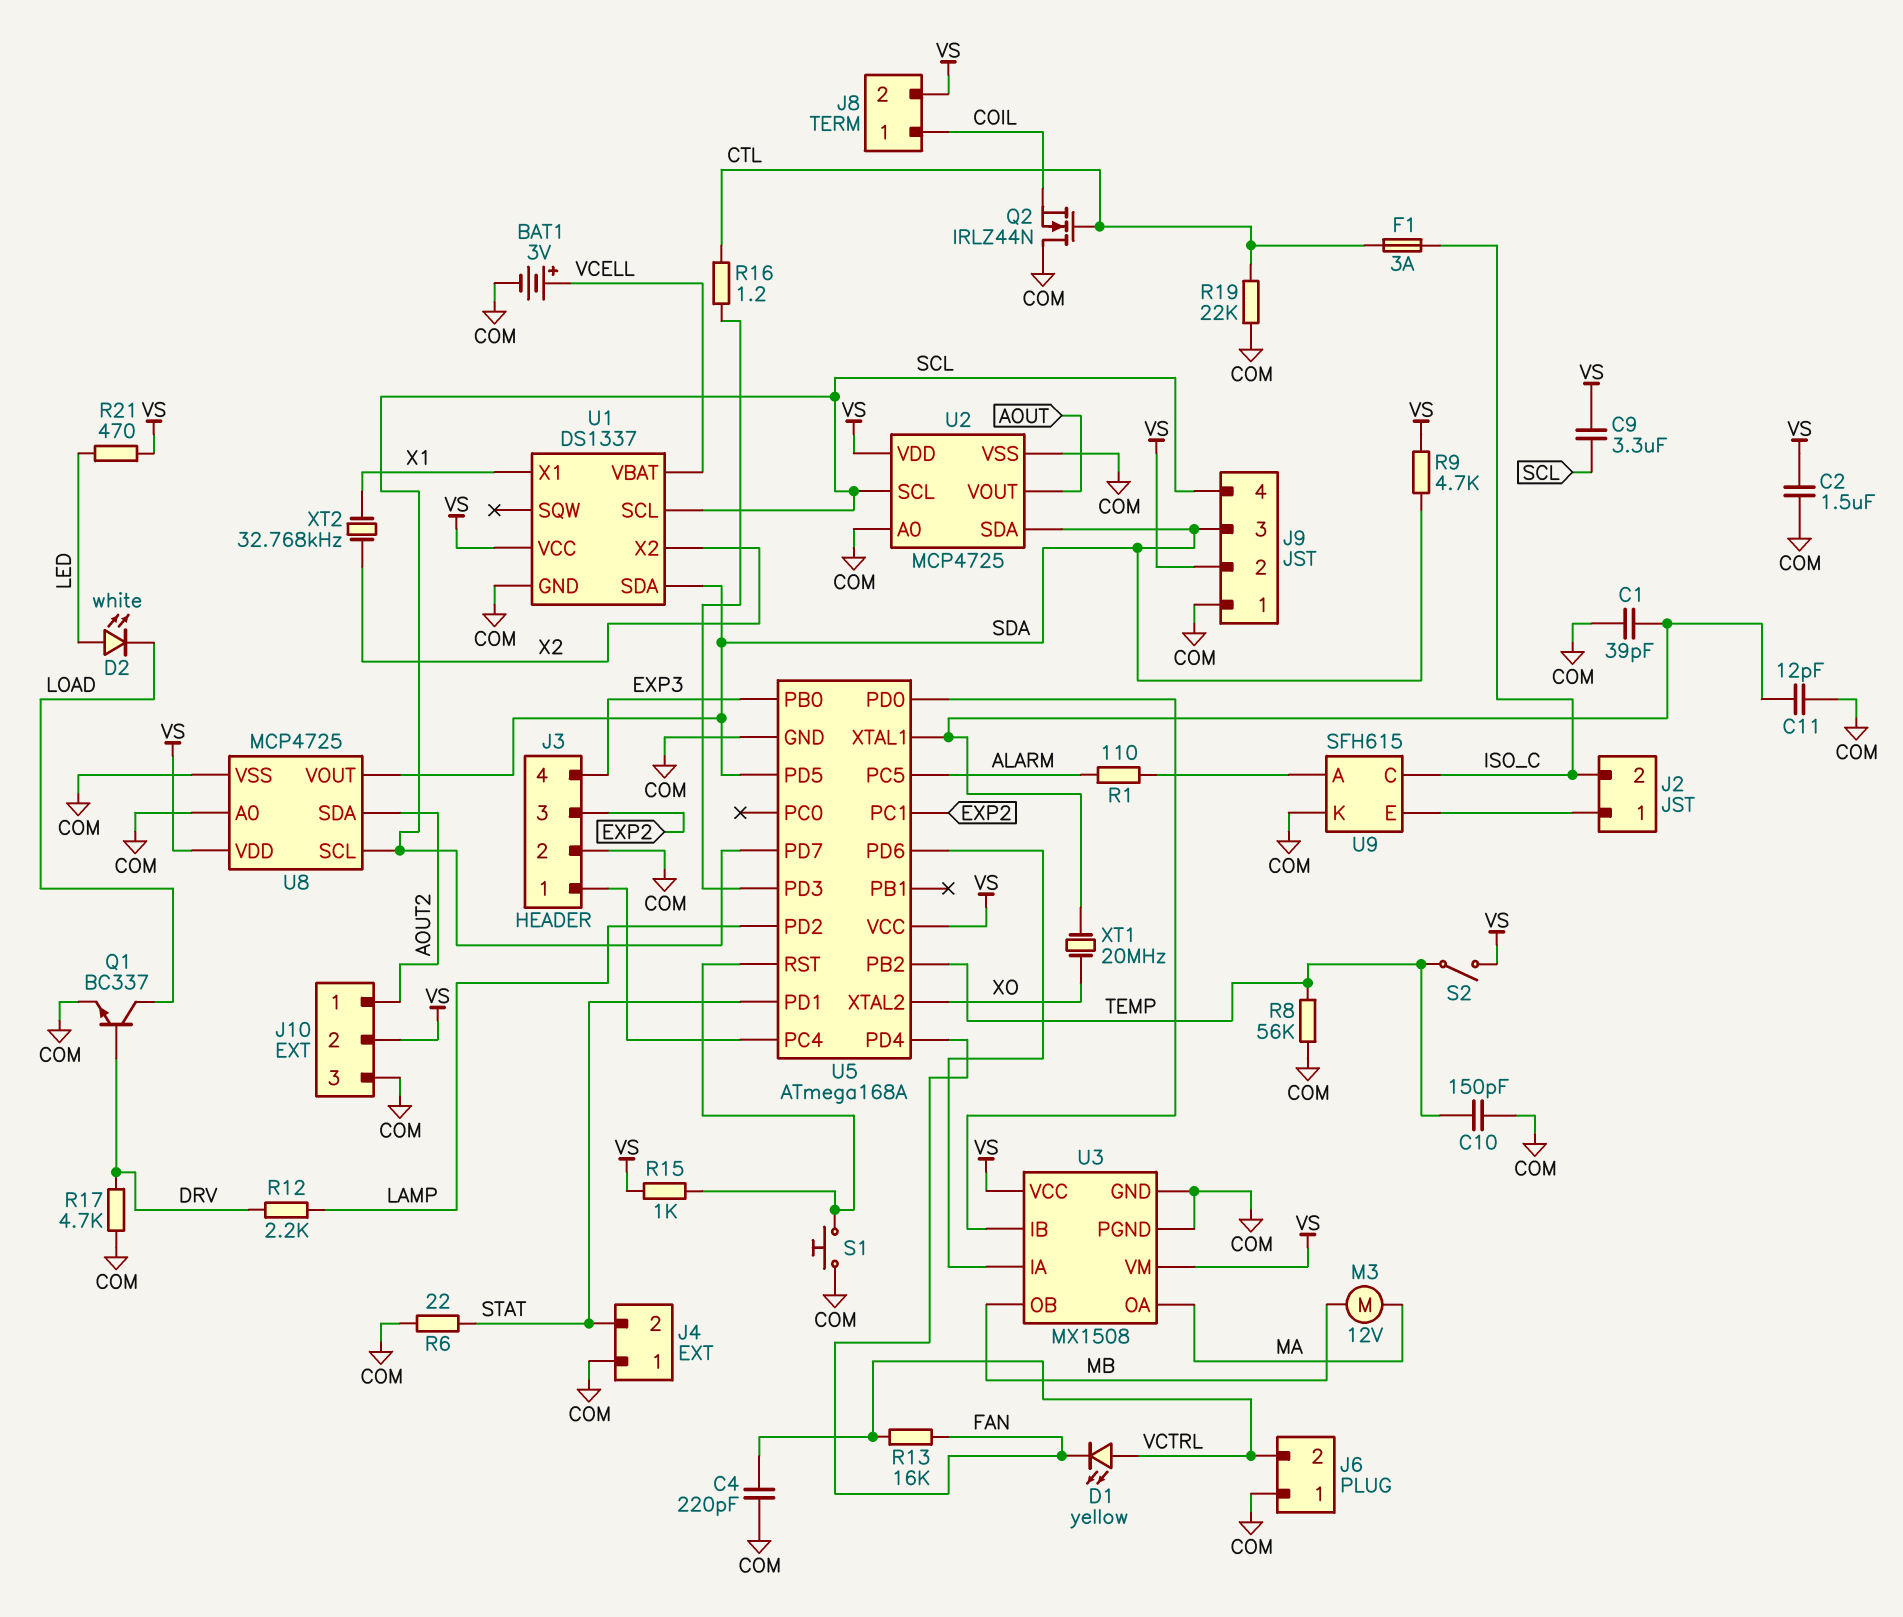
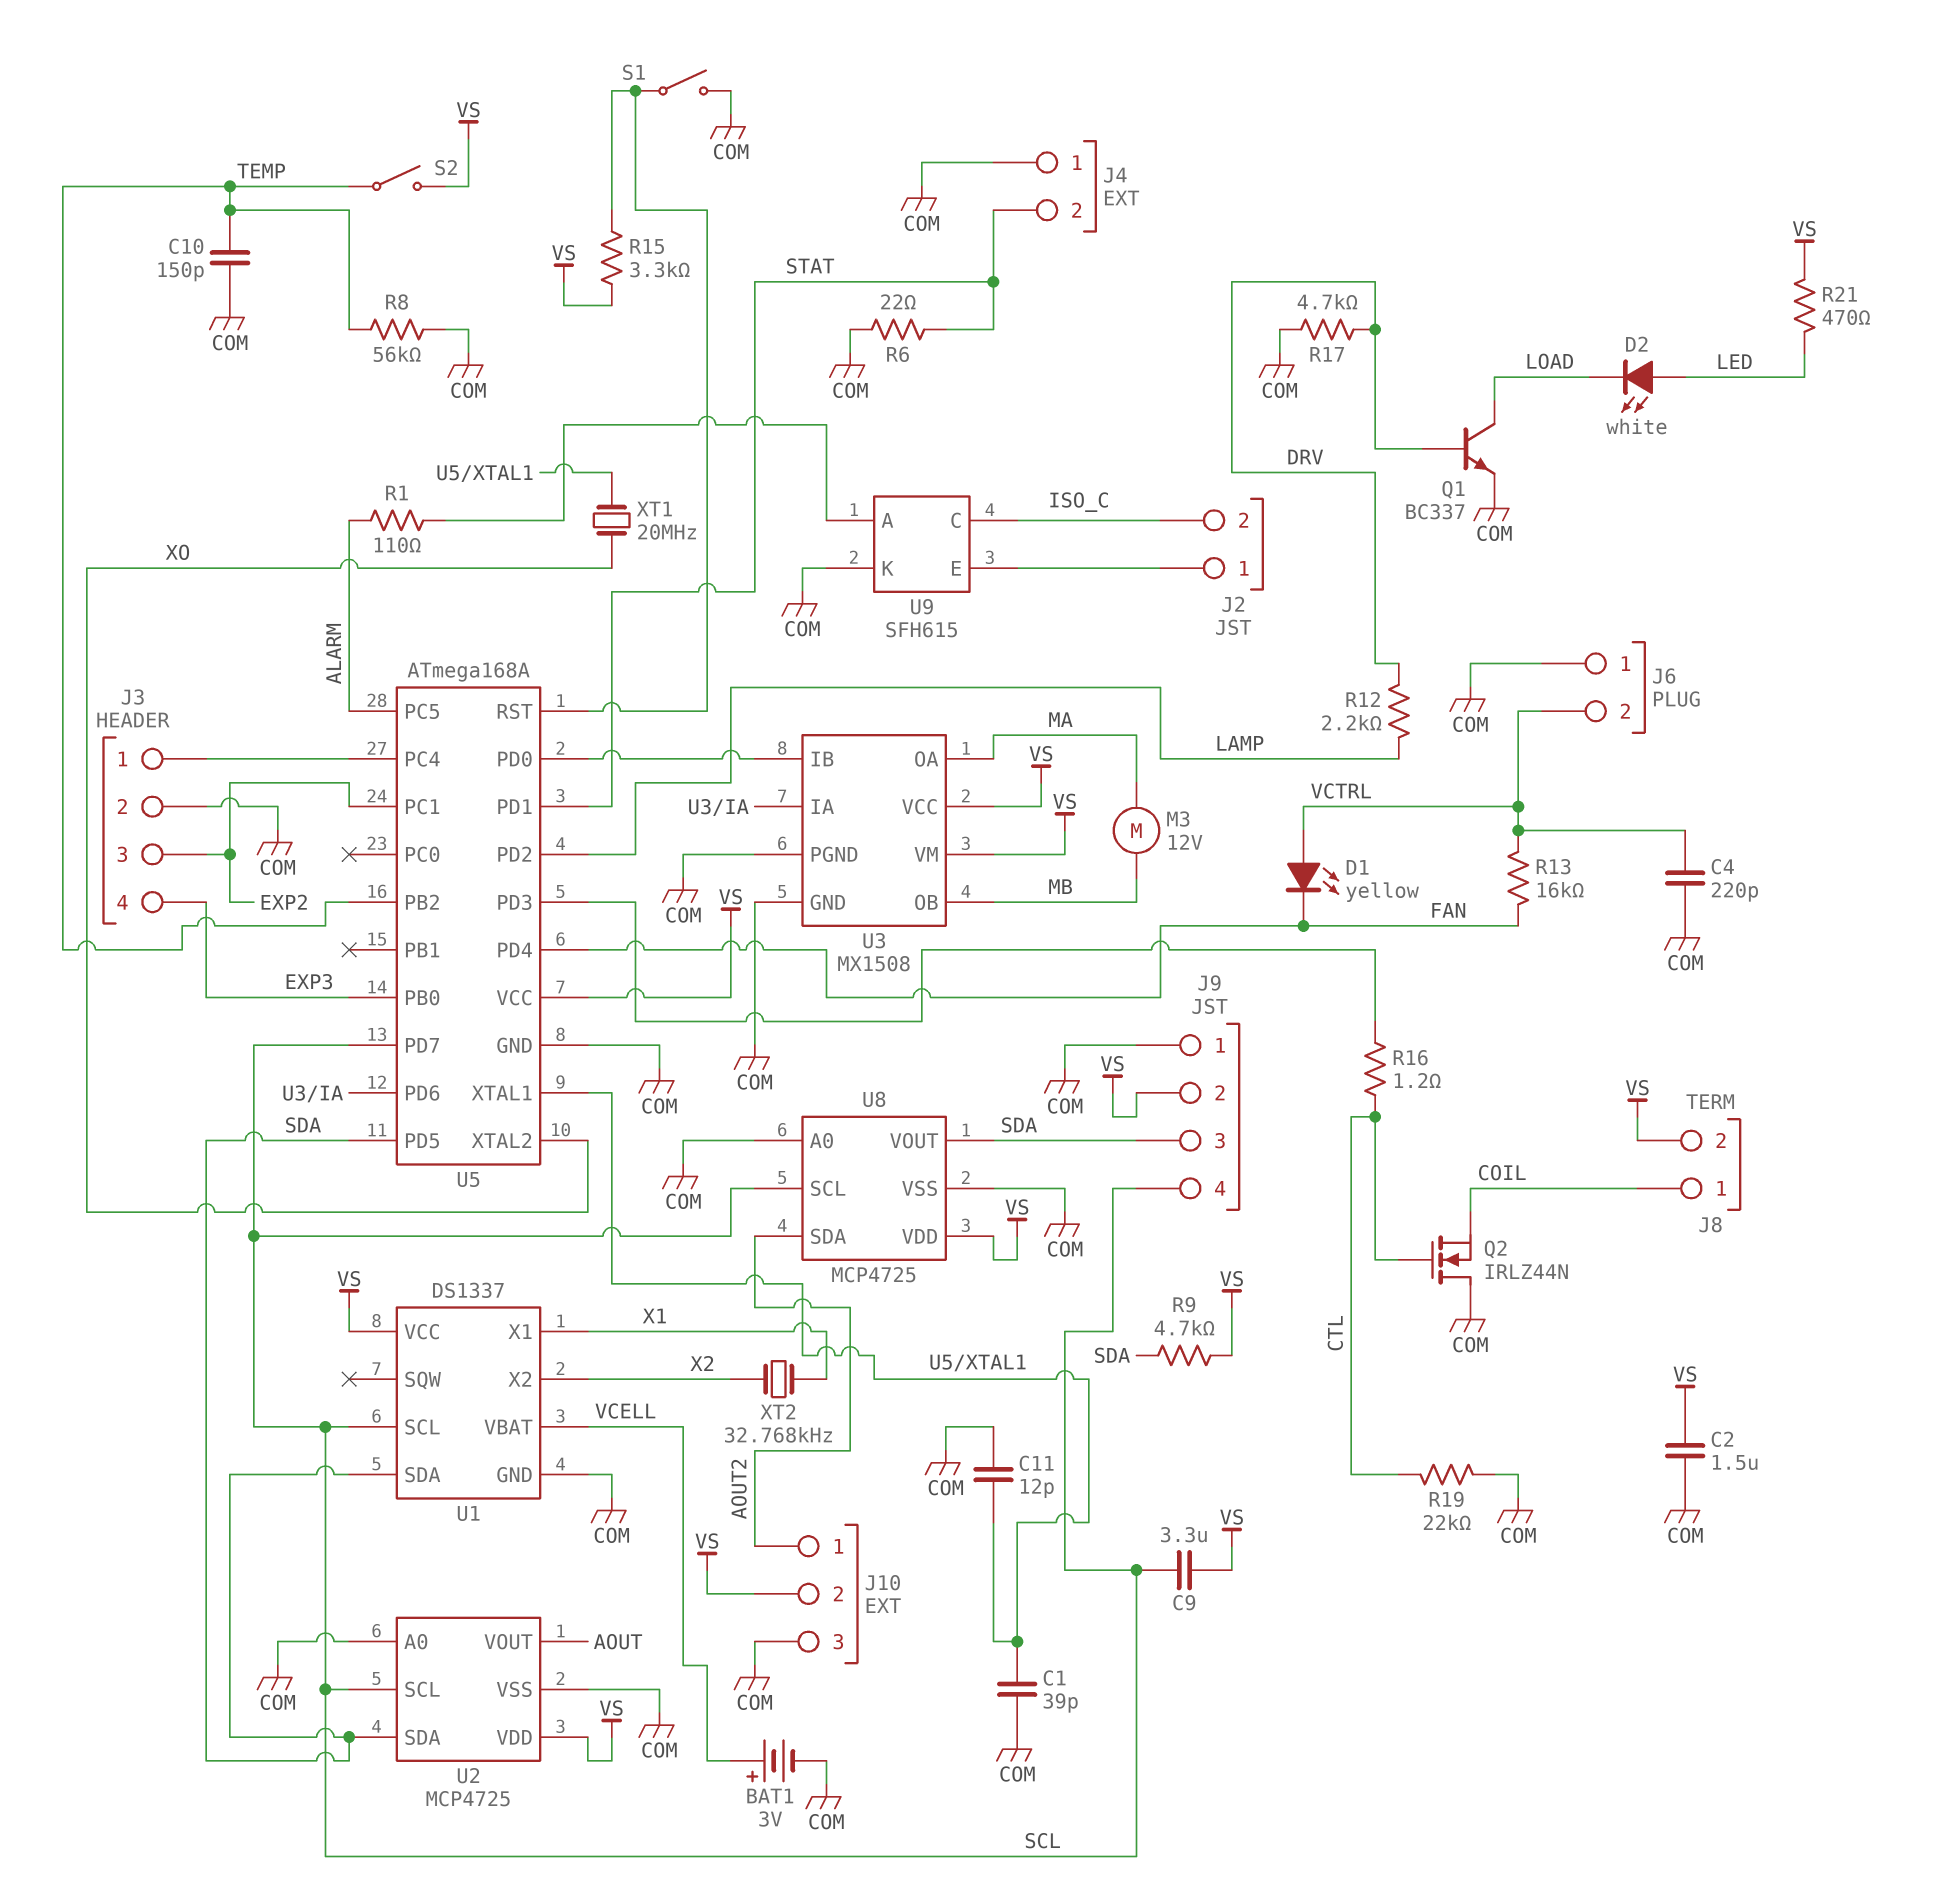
F1: 3A (CTL, ISO_C) -> none
R15: 1k (U5/RST, VS) -> 3.3k (U5/RST, VS)
S1: button (COM, U5/RST) -> switch (COM, U5/RST)

